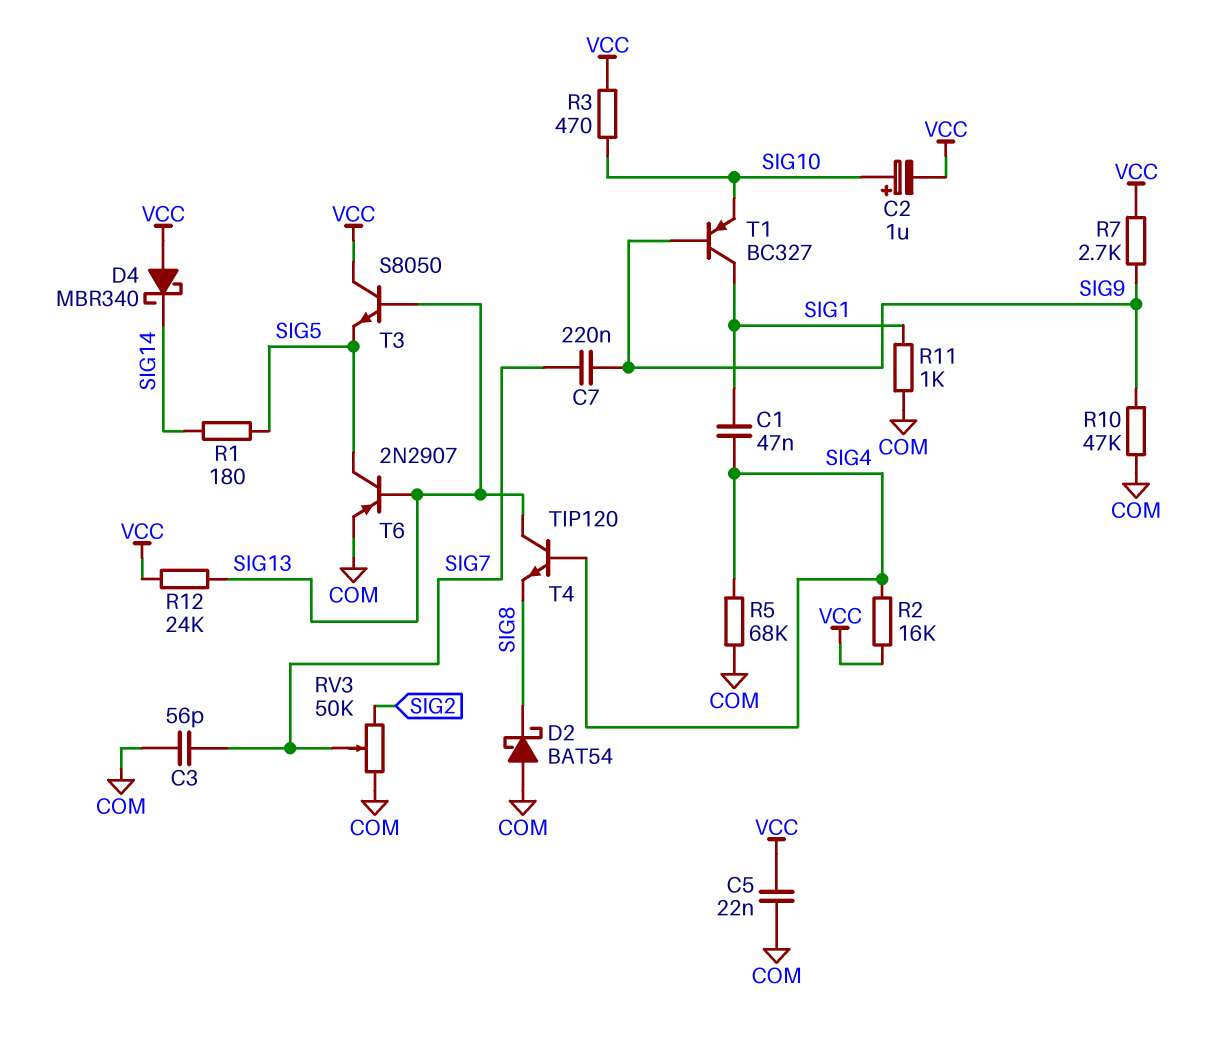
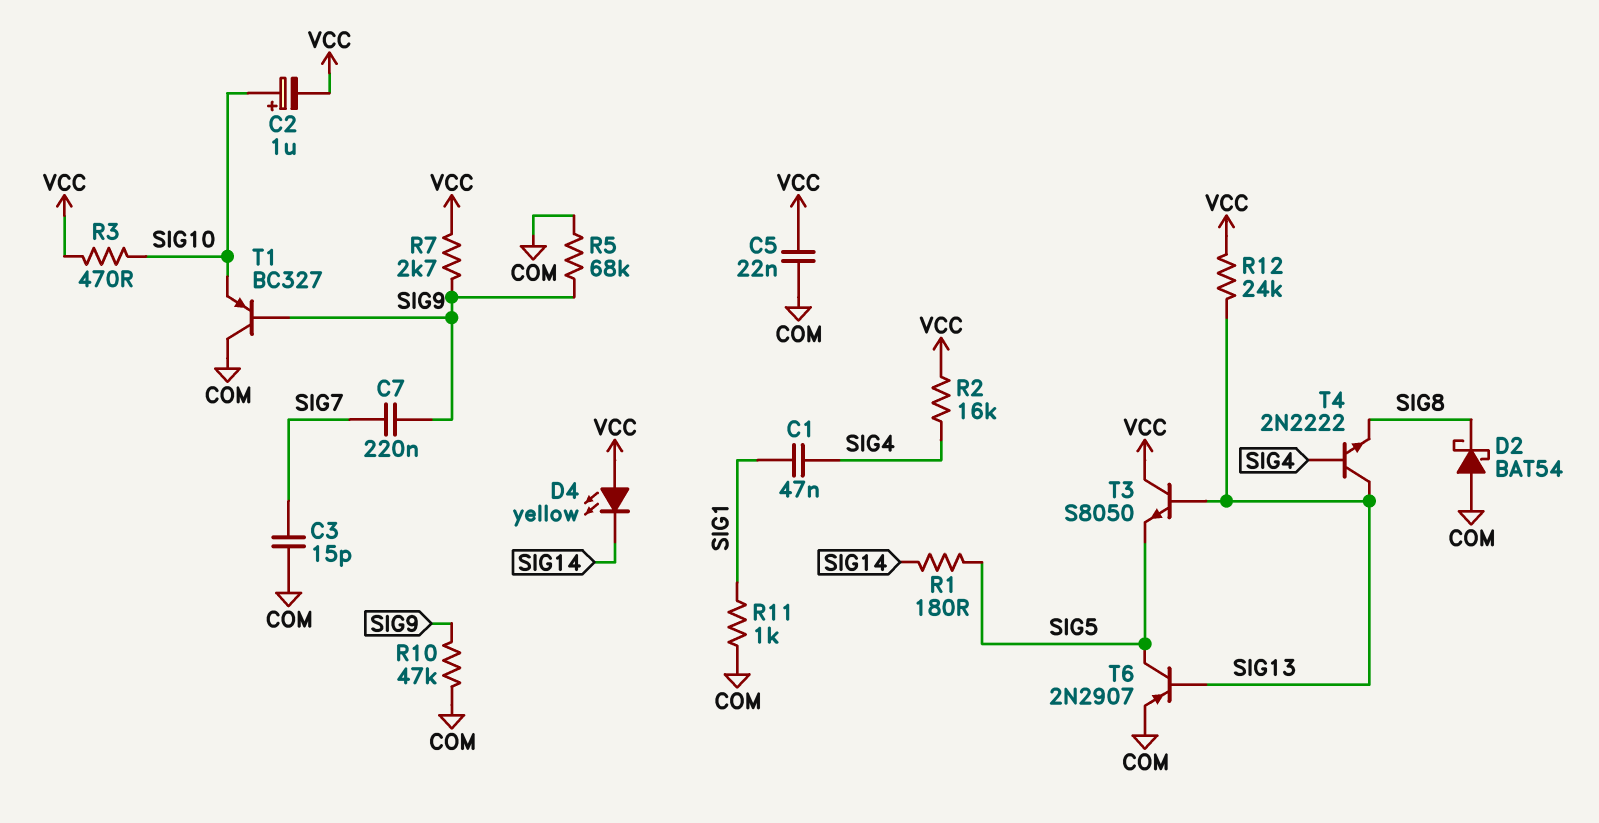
C3: 56pF (COM, SIG7) -> 15pF (COM, SIG7)
D4: schottky MBR340 (A VCC, K SIG14) -> LED yellow (A VCC, K SIG14)
R5: 68k (COM, SIG4) -> 68k (COM, SIG9)
RV3: 50k (COM, SIG2, wiper SIG7) -> none
T1: PNP BC327 (B SIG9, C SIG1, E SIG10) -> PNP BC327 (B SIG9, C COM, E SIG10)
T4: NPN TIP120 (B SIG4, C SIG13, E SIG8) -> NPN 2N2222 (B SIG4, C SIG13, E SIG8)

